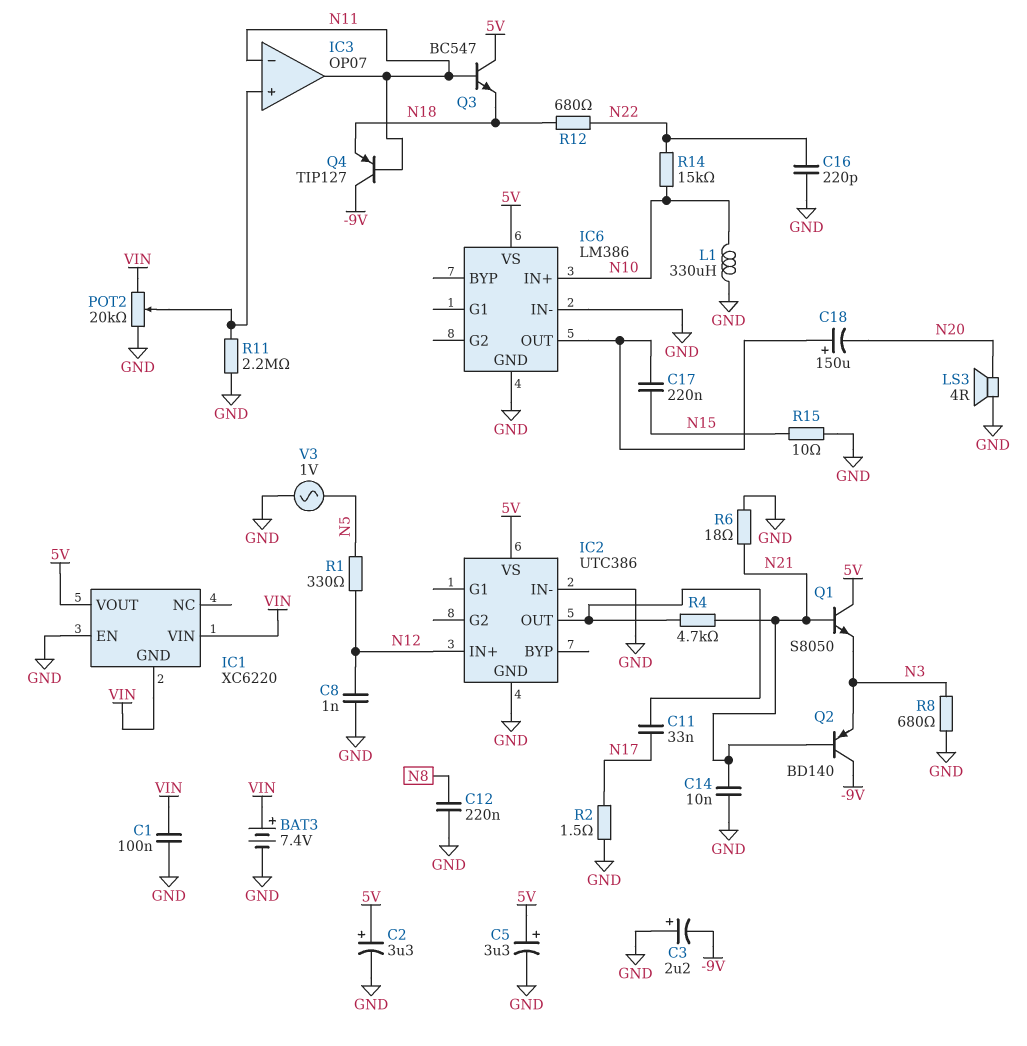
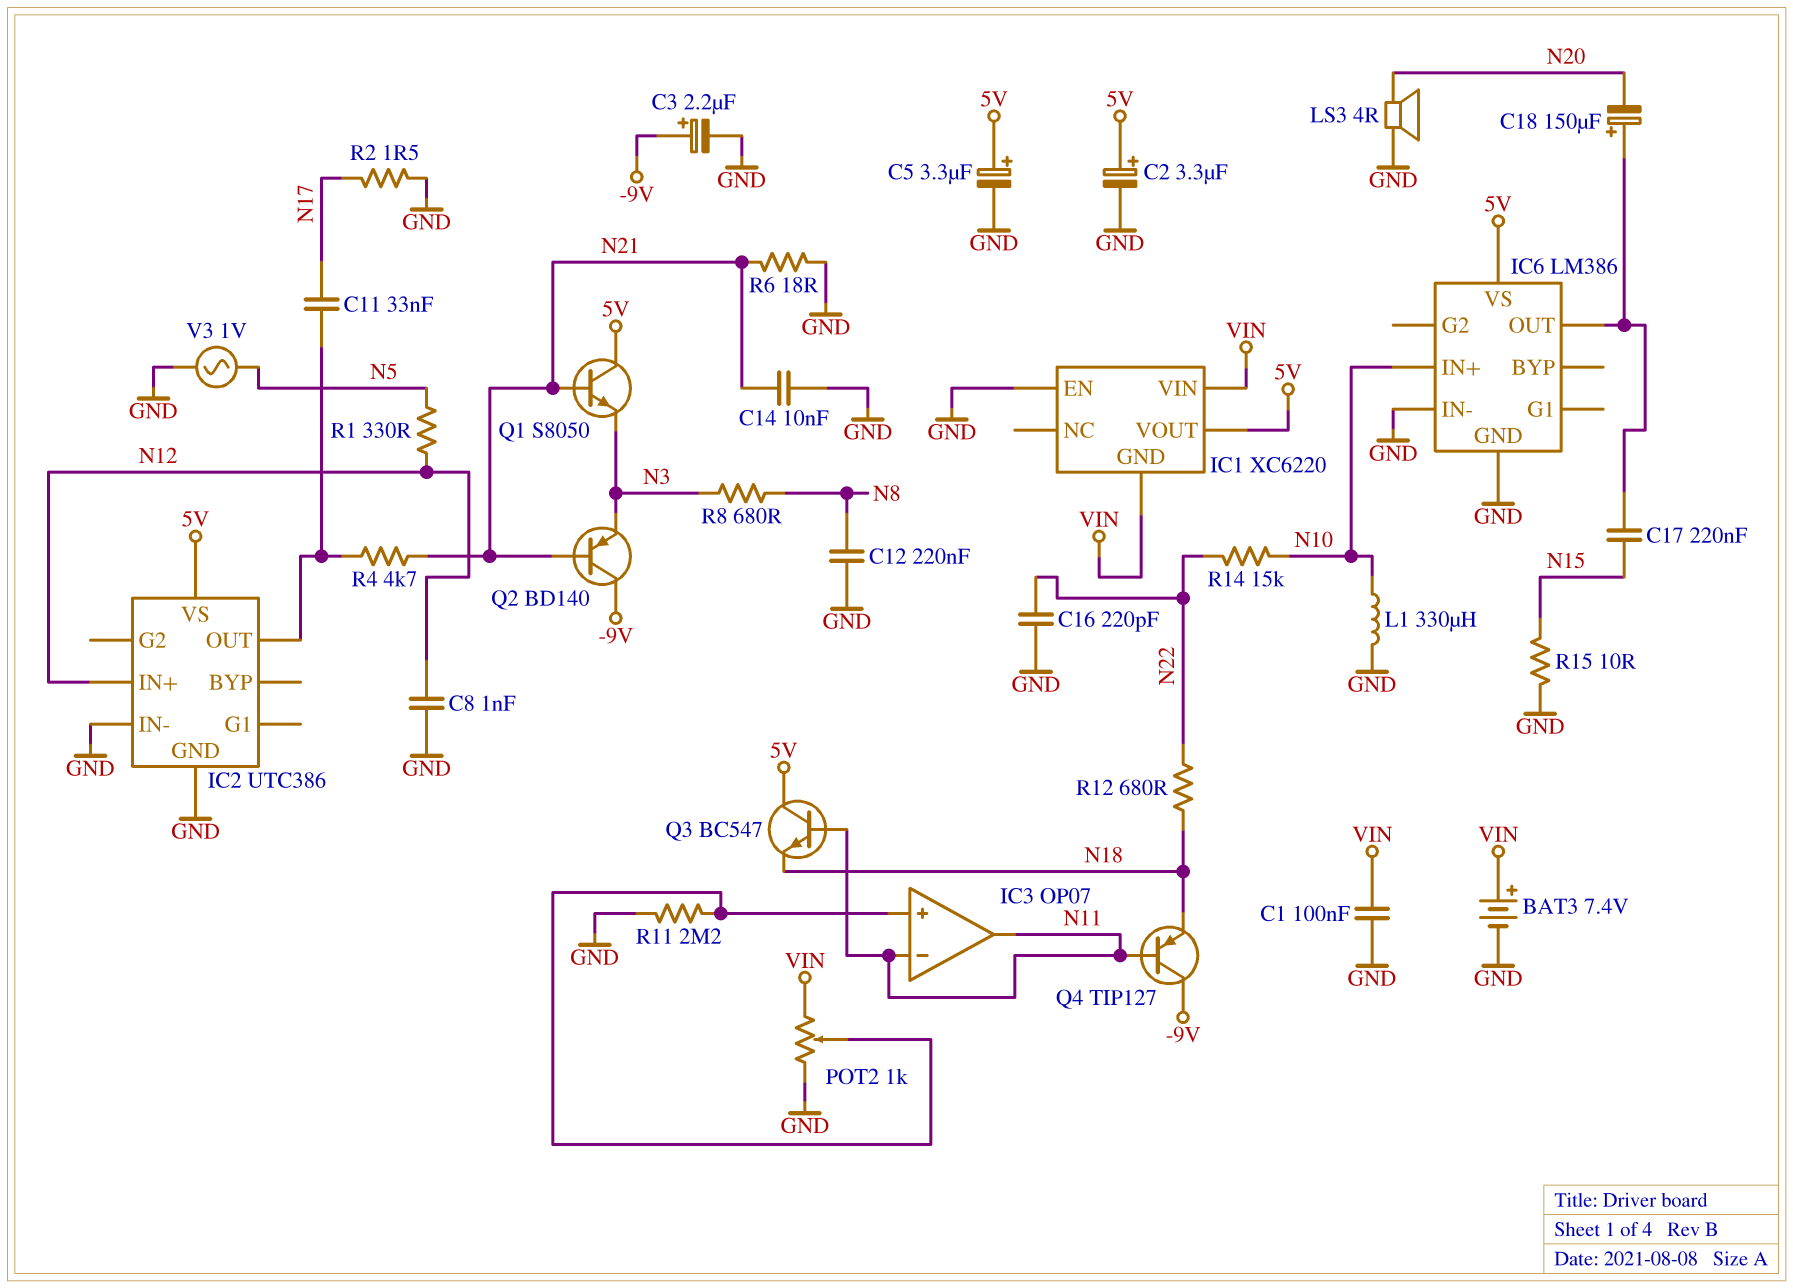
C3: 2.2uF (plus GND, minus -9V) -> 2.2uF (plus -9V, minus GND)
POT2: 20k (GND, VIN, wiper IC3/in+) -> 1k (GND, VIN, wiper IC3/in+)
R8: 680 (GND, N3) -> 680 (N3, N8)

